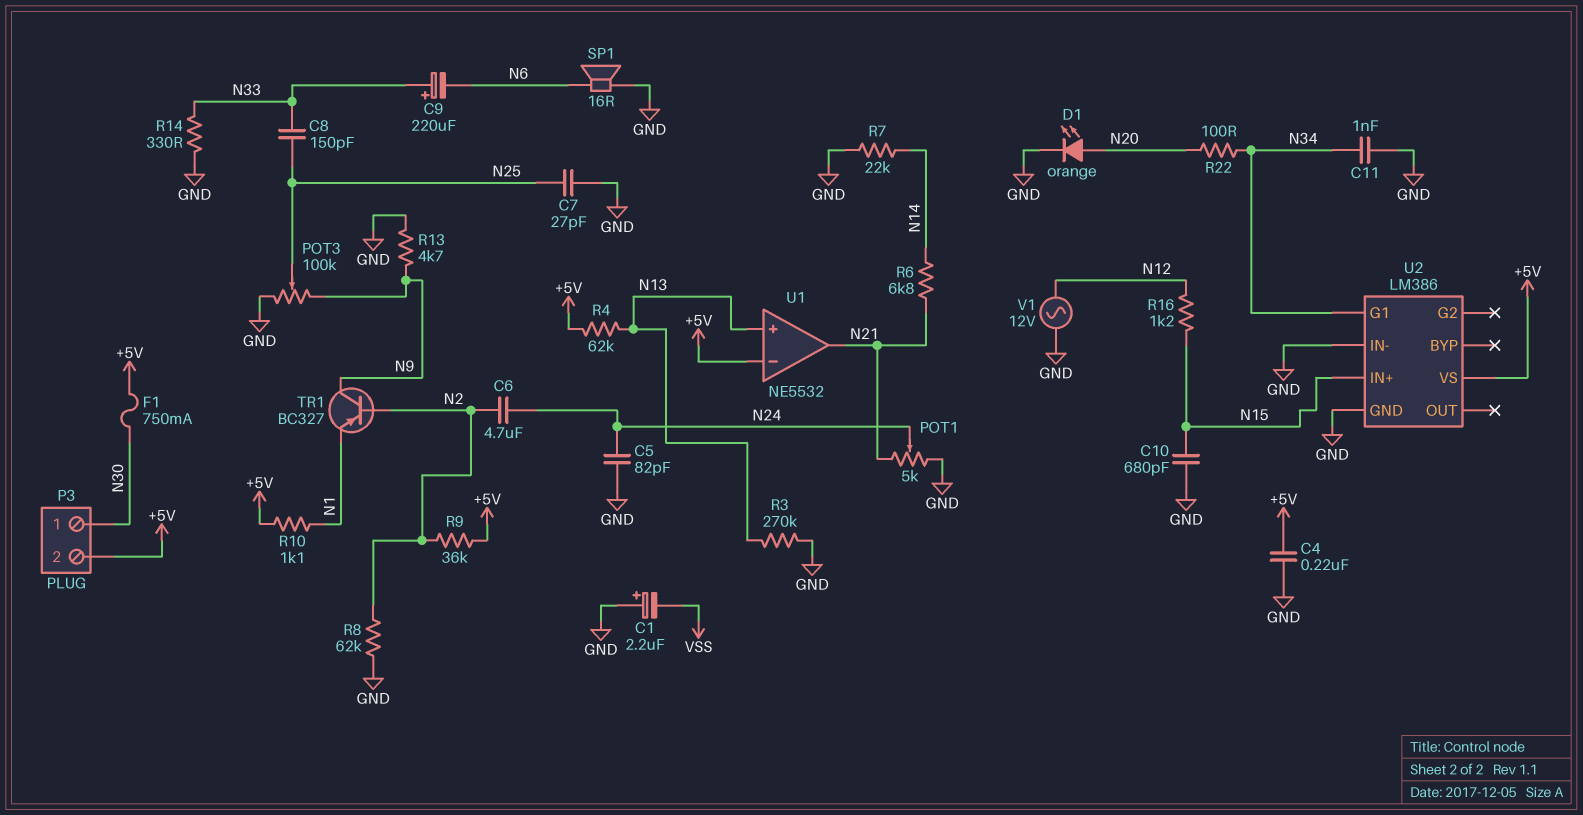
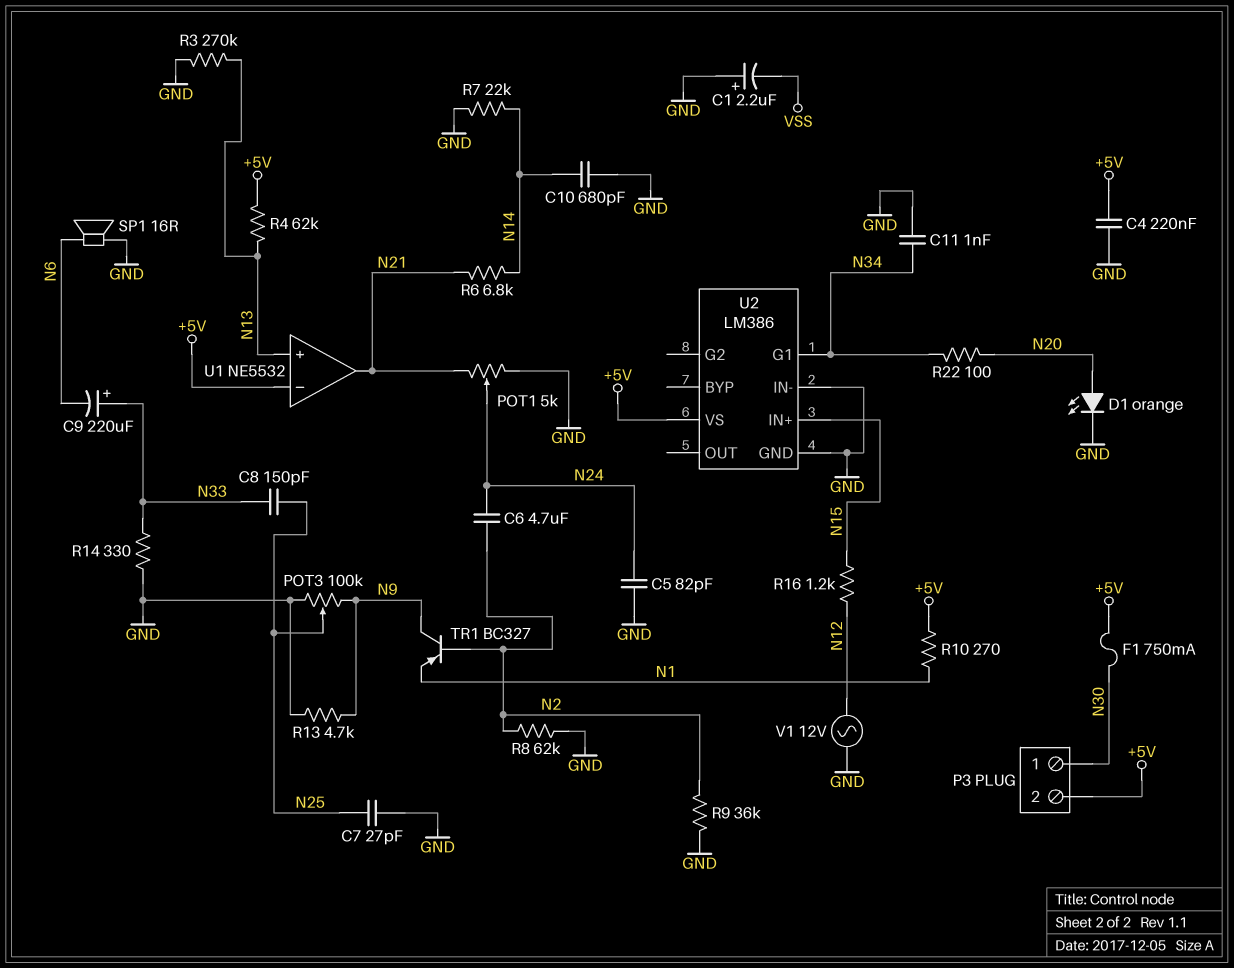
C10: 680pF (GND, N15) -> 680pF (GND, N14)
R9: 36k (+5V, N2) -> 36k (GND, N2)
R10: 1.1k (+5V, N1) -> 270 (+5V, N1)

